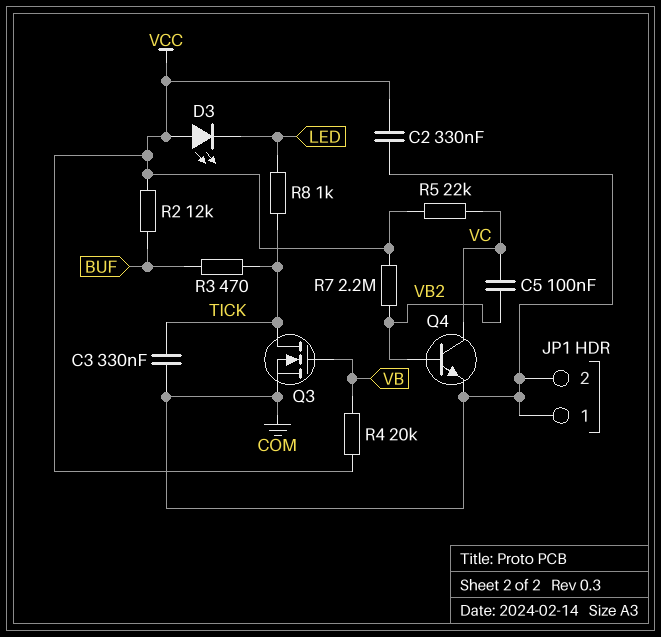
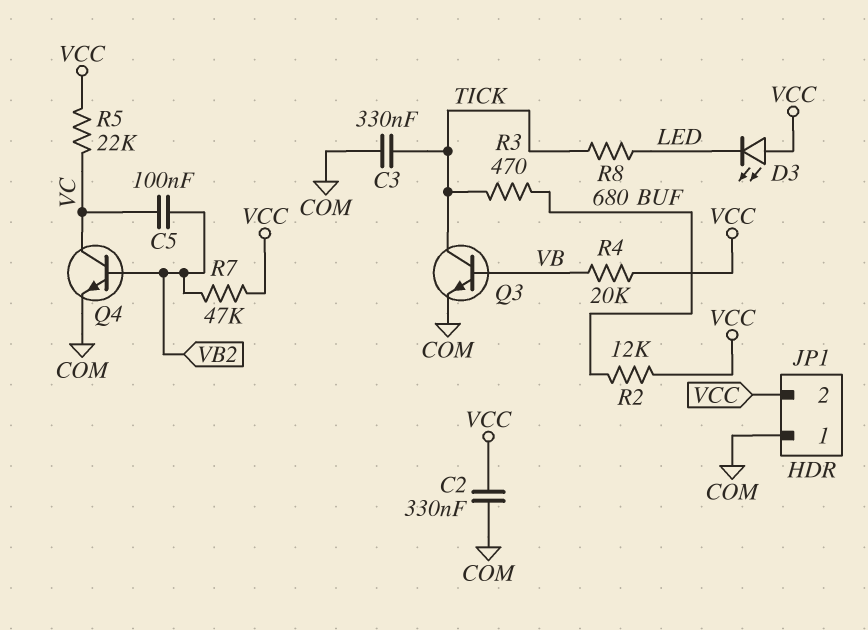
JP1 pin 2: COM -> VCC
Q3: NMOS (G VB, D TICK, S COM) -> NPN (B VB, C TICK, E COM)
R7: 2.2M (VB2, VCC) -> 47k (VB2, VCC)
R8: 1k (LED, TICK) -> 680 (LED, TICK)

